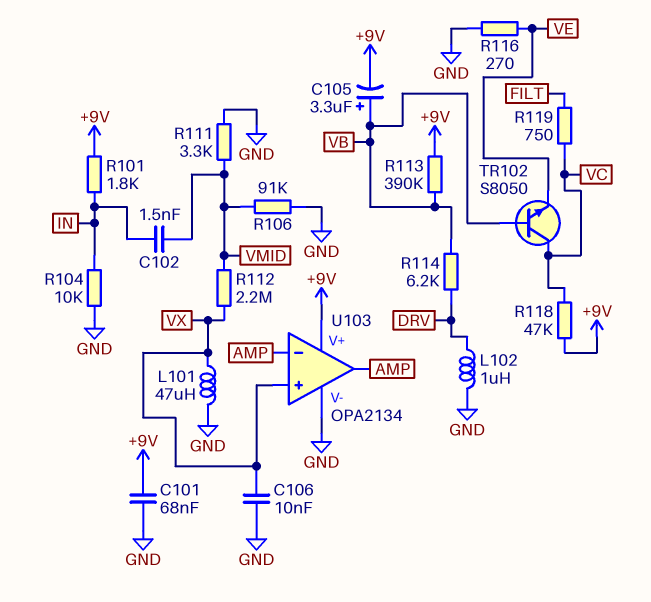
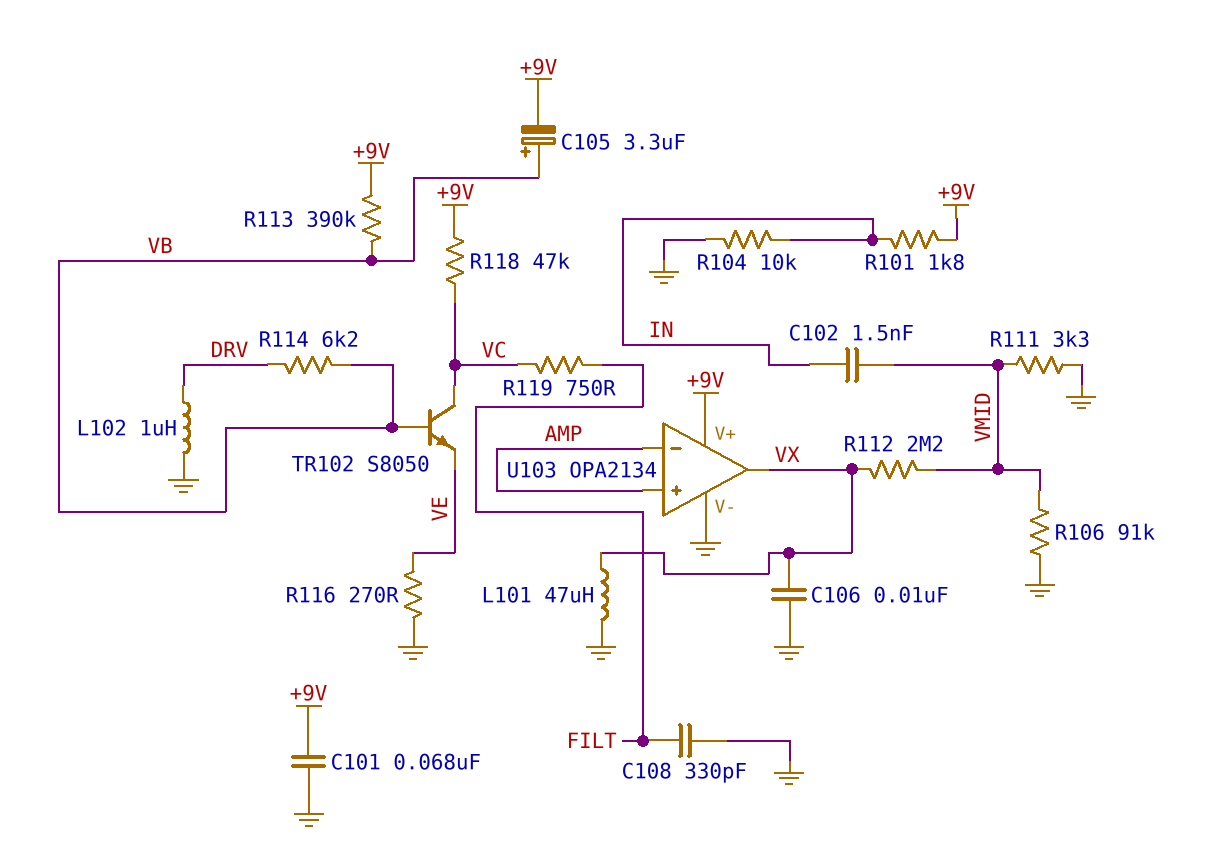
C108: none -> 330pF (FILT, GND)
U103 pin in+: VX -> AMP
U103 pin out: AMP -> VX

